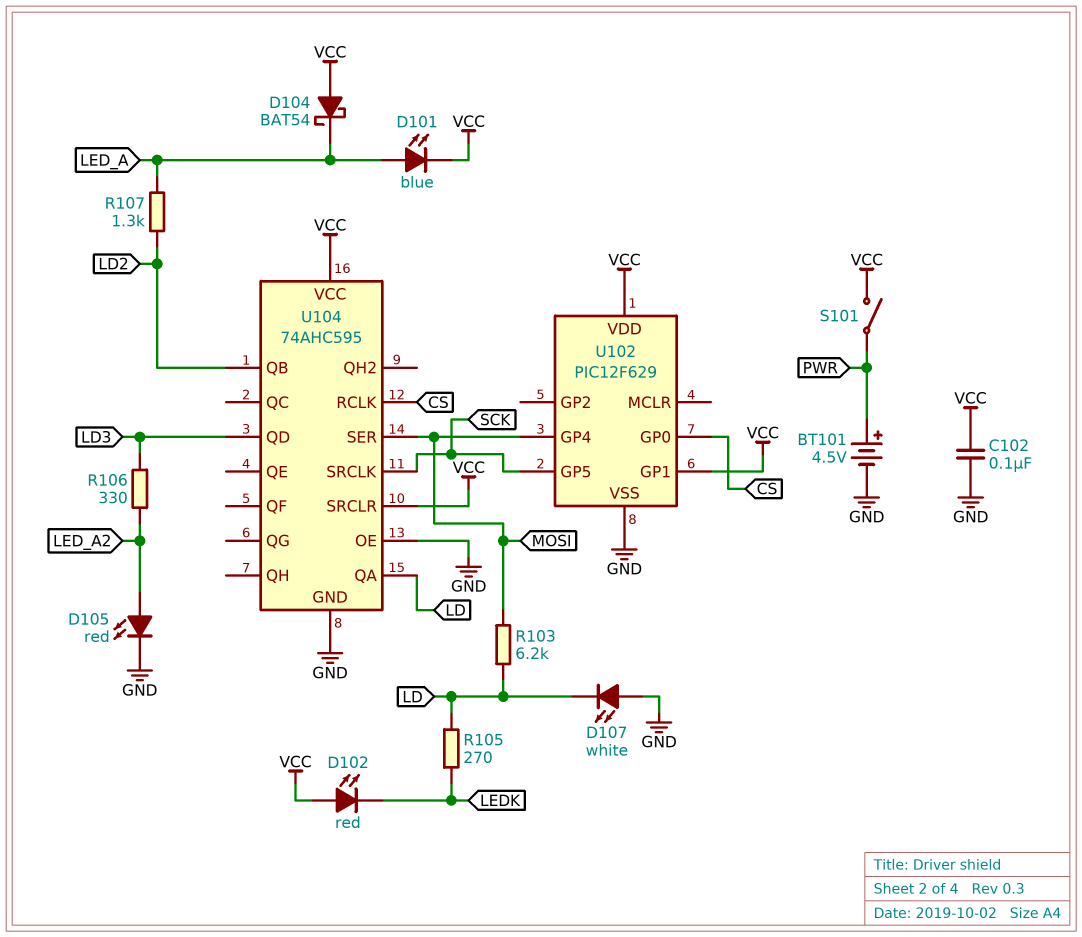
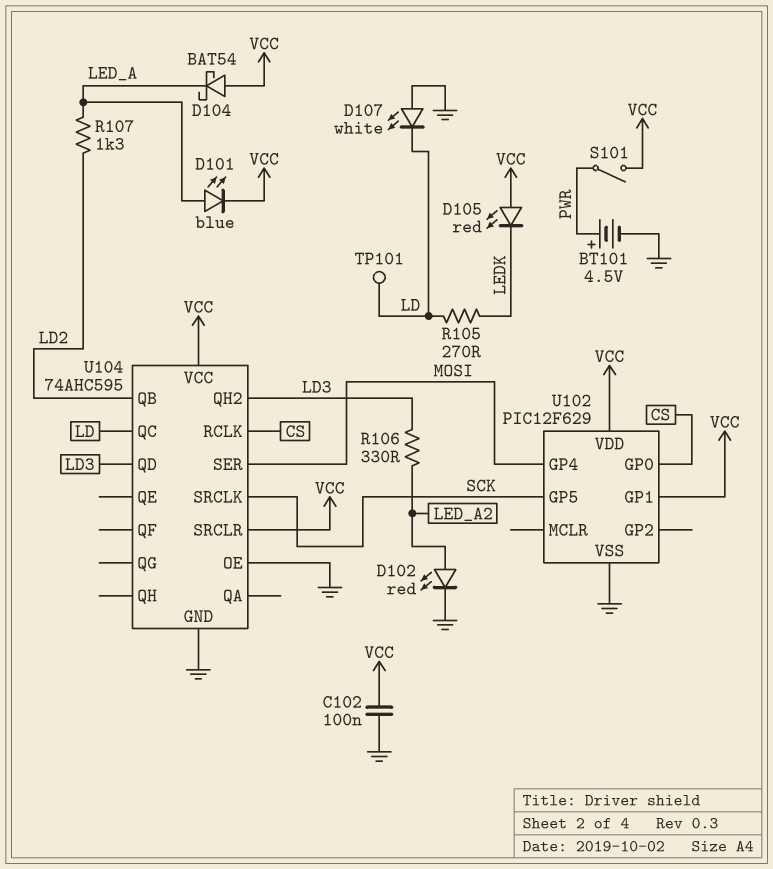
D102: LED red (A VCC, K LEDK) -> LED red (A LED_A2, K GND)
D105: LED red (A LED_A2, K GND) -> LED red (A VCC, K LEDK)
R103: 6.2k (LD, MOSI) -> none
TP101: none -> test point (LD)
U104 pin QA: LD -> none
U104 pin QC: none -> LD
U104 pin QH2: none -> LD3

